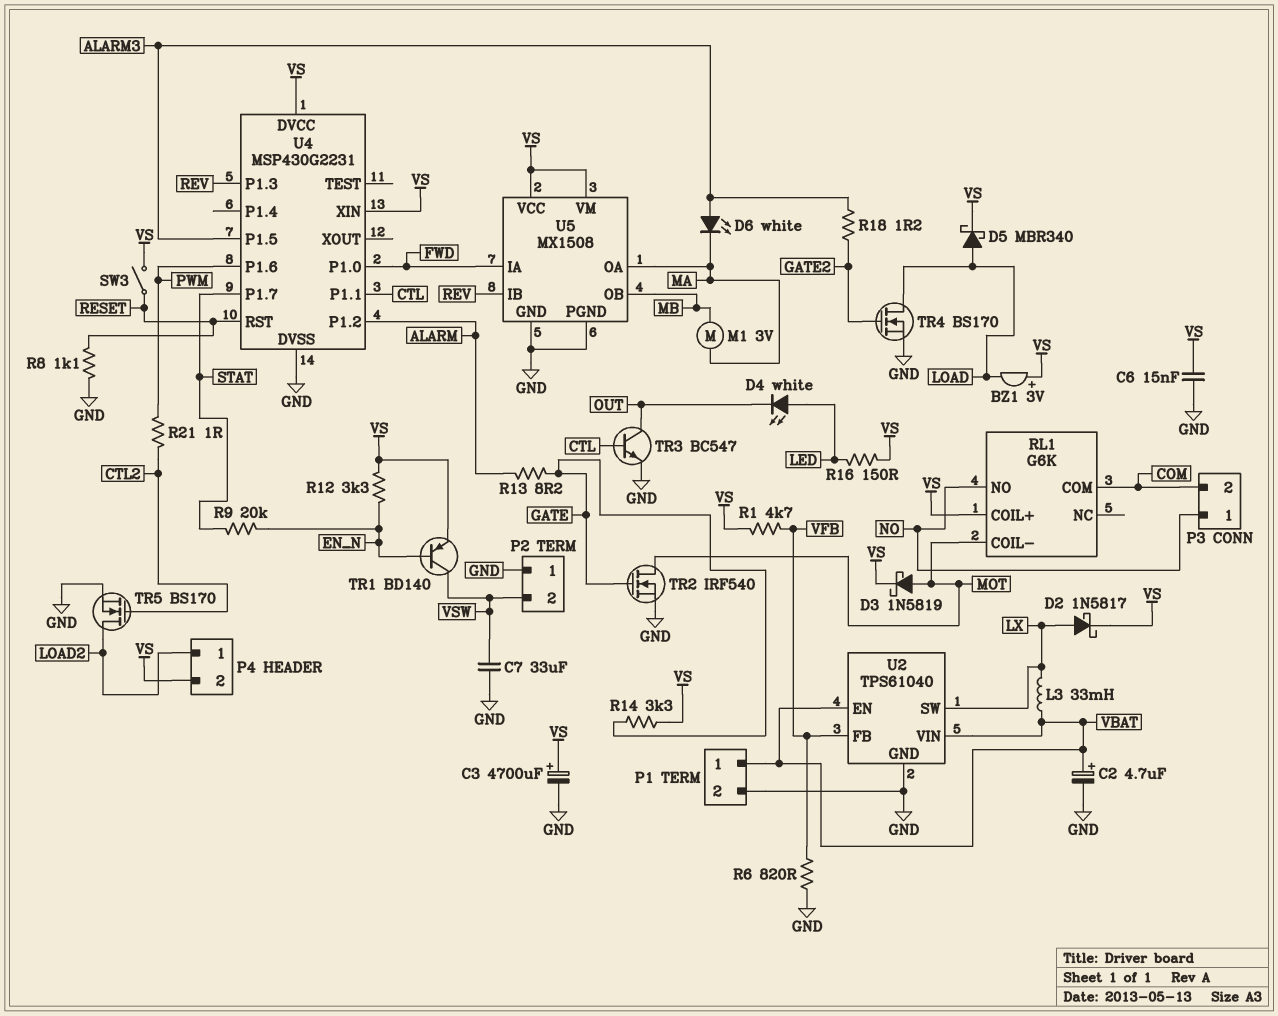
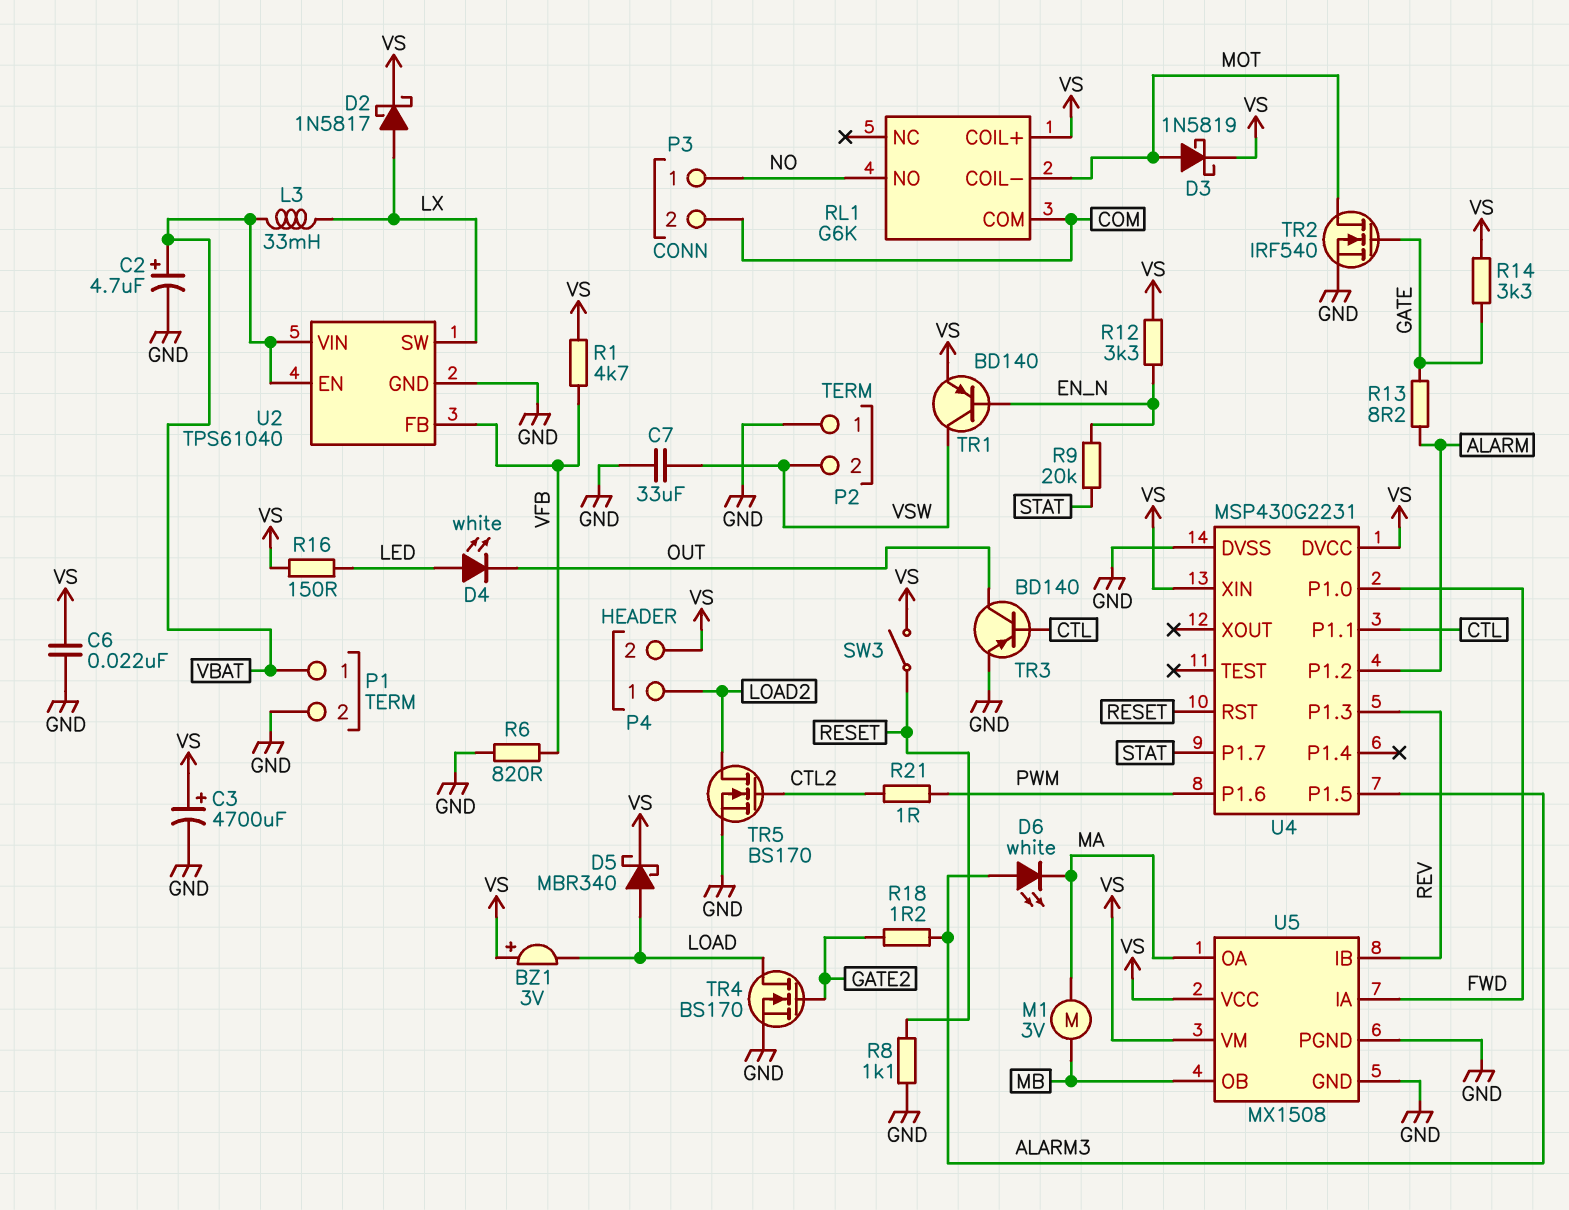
C6: 15nF (GND, VS) -> 22nF (GND, VS)
TR3: NPN BC547 (B CTL, C OUT, E GND) -> PNP BD140 (B CTL, C OUT, E GND)

